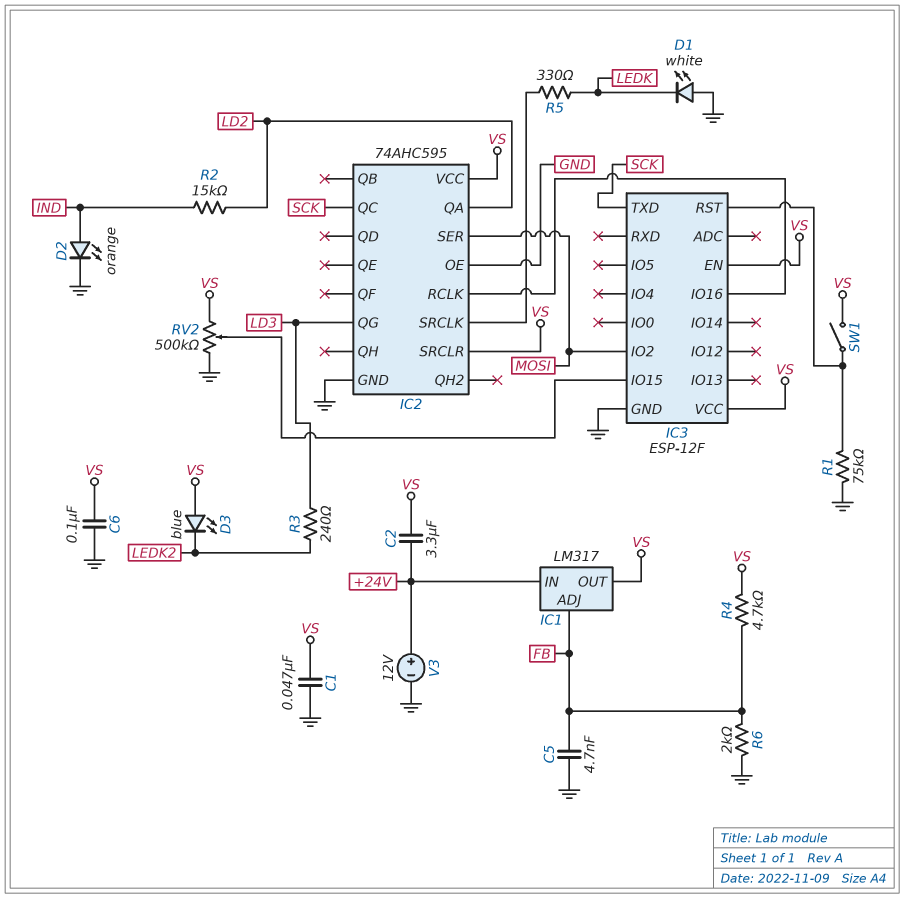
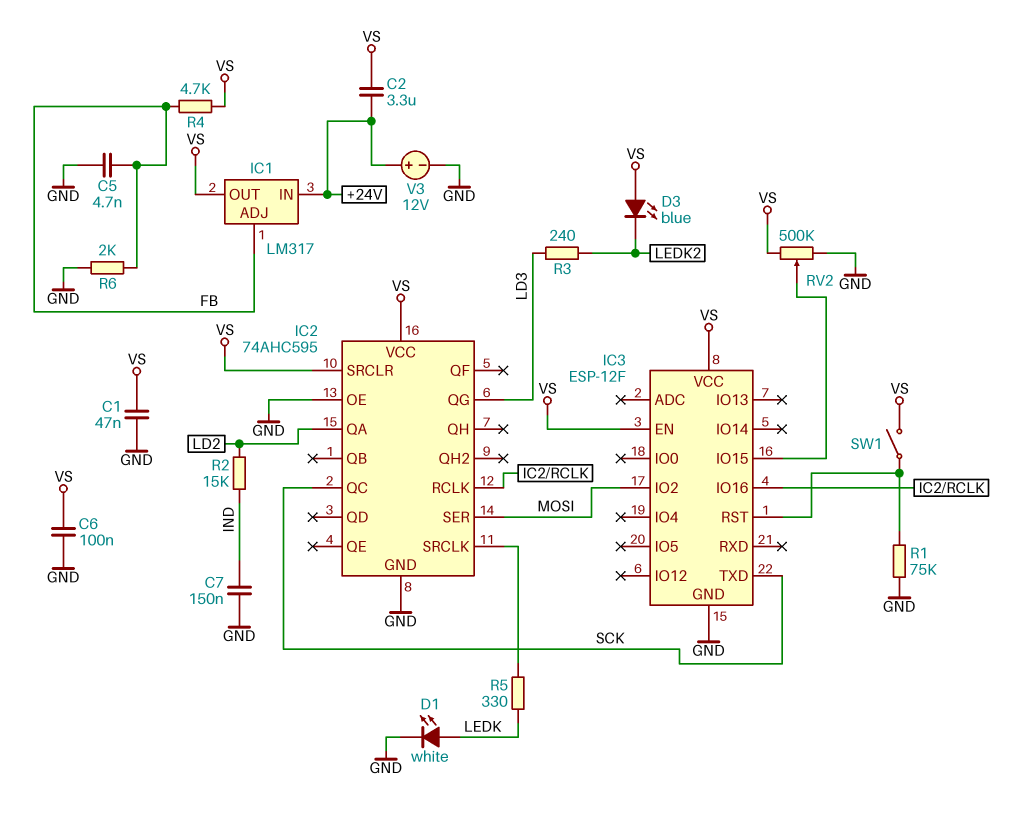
C7: none -> 150nF (GND, IND)
D1: LED white (A GND, K LEDK) -> LED white (A LEDK, K GND)
D2: LED orange (A IND, K GND) -> none

